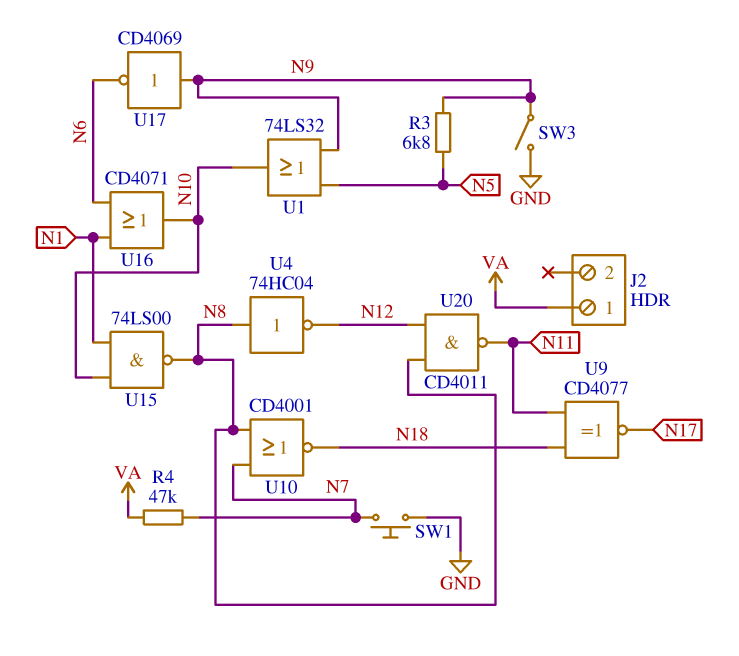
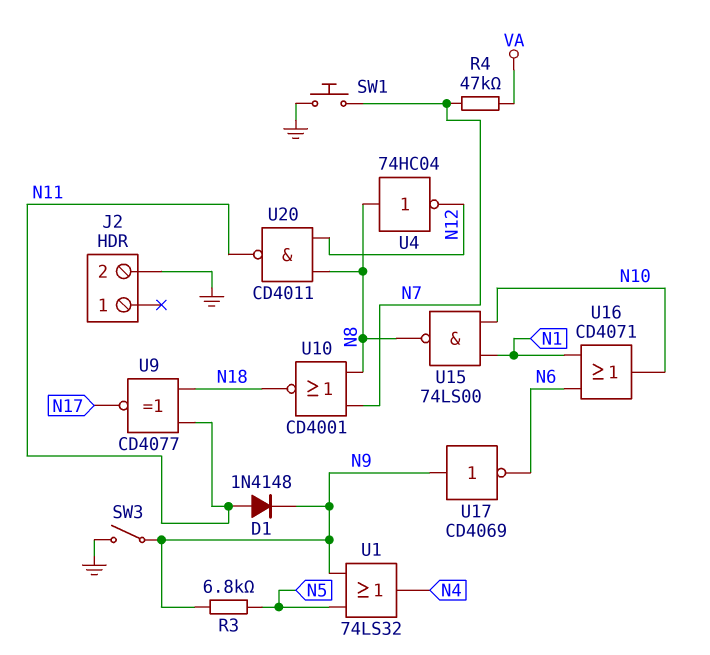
D1: none -> diode 1N4148 (A N11, K N9)
J2 pin 1: VA -> none
J2 pin 2: none -> GND
U1: OR 74LS32 (in N5, in N9, out N10) -> OR 74LS32 (in N5, in N9, out N4)

